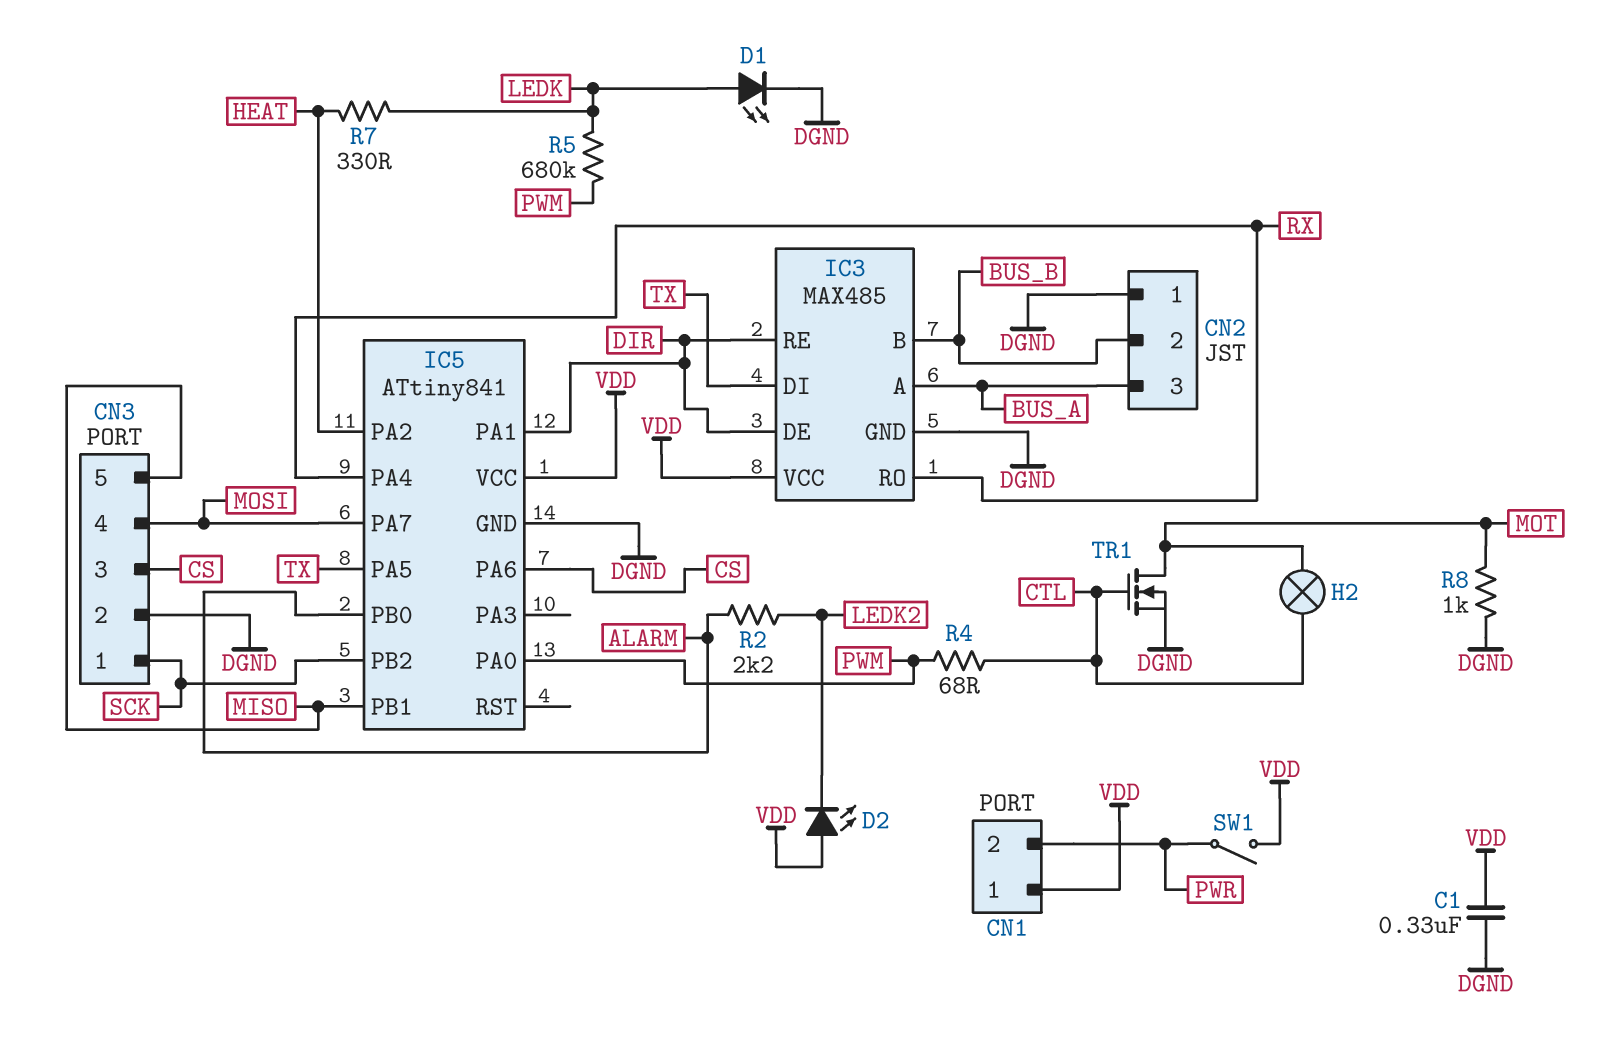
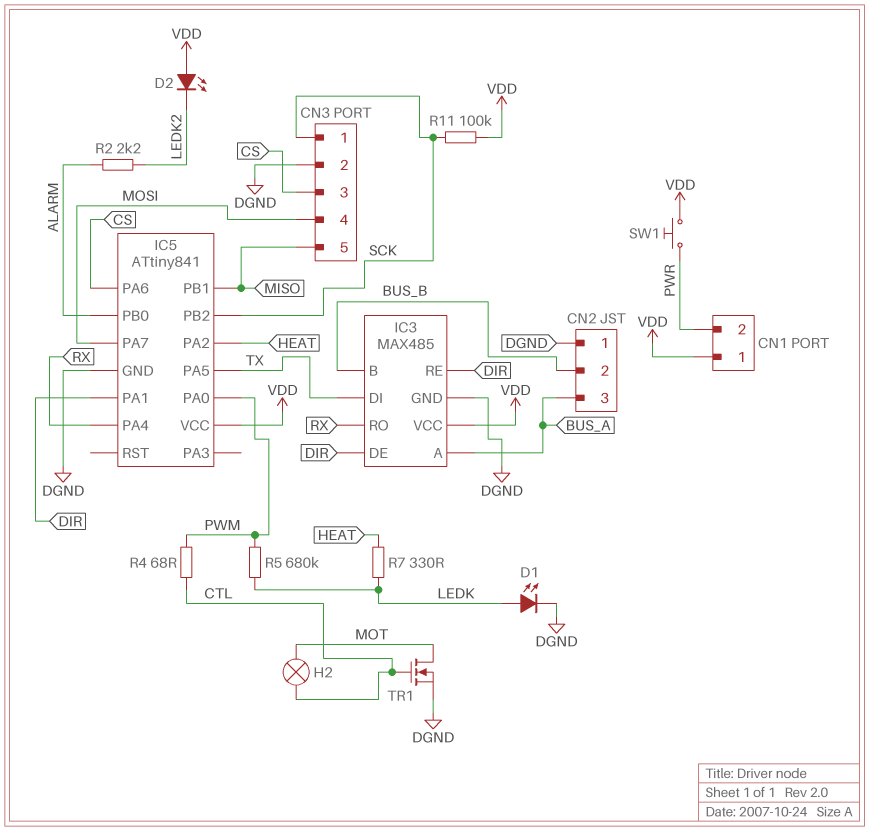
C1: 330nF (DGND, VDD) -> none
R8: 1k (DGND, MOT) -> none
R11: none -> 100k (SCK, VDD)
SW1: switch (PWR, VDD) -> button (PWR, VDD)

